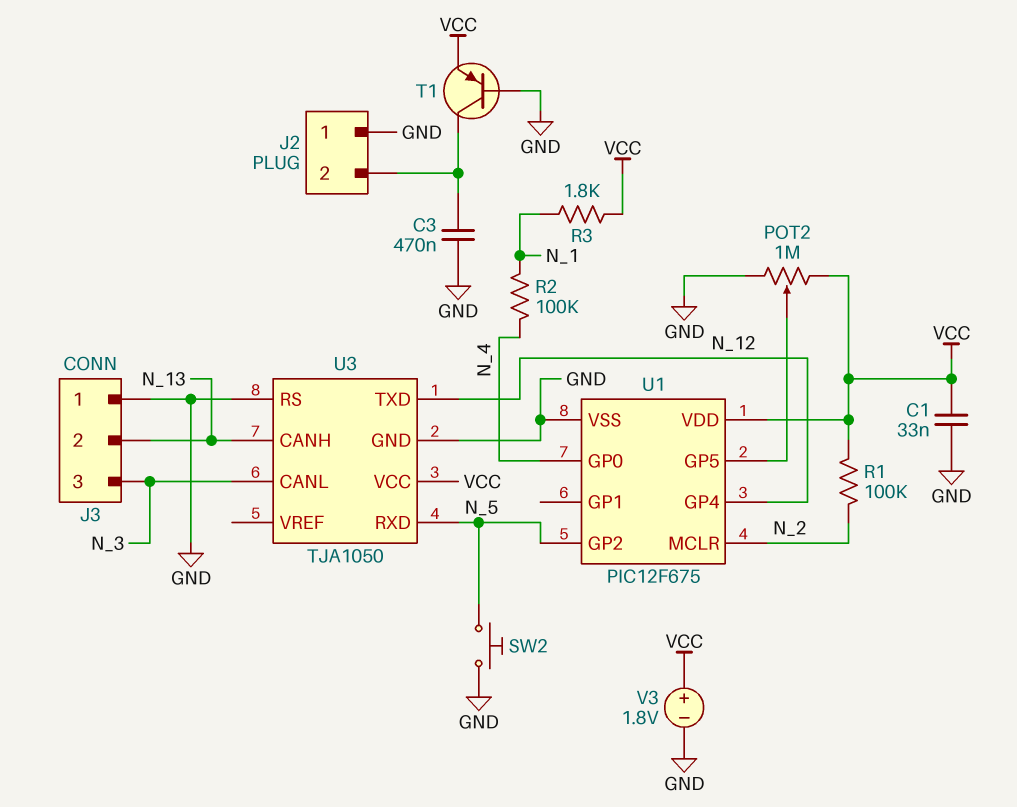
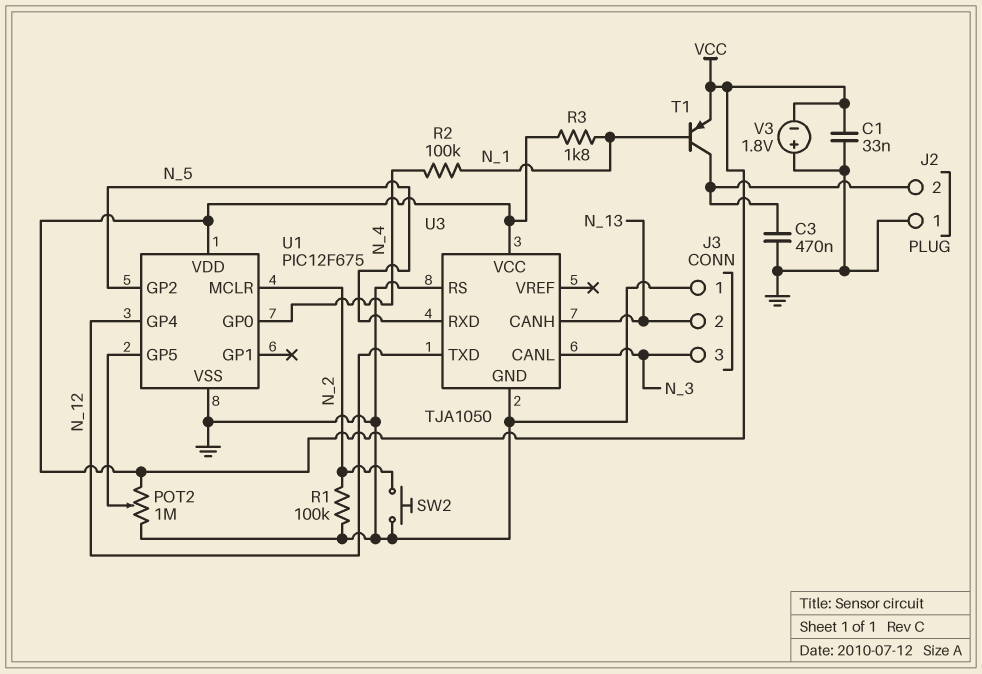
R1: 100k (N_2, VCC) -> 100k (GND, N_2)
SW2: button (GND, N_5) -> button (GND, N_2)
T1: PNP (B GND, C J2/2, E VCC) -> PNP (B N_1, C J2/2, E VCC)
V3: 1.8V (plus VCC, minus GND) -> 1.8V (plus GND, minus VCC)

